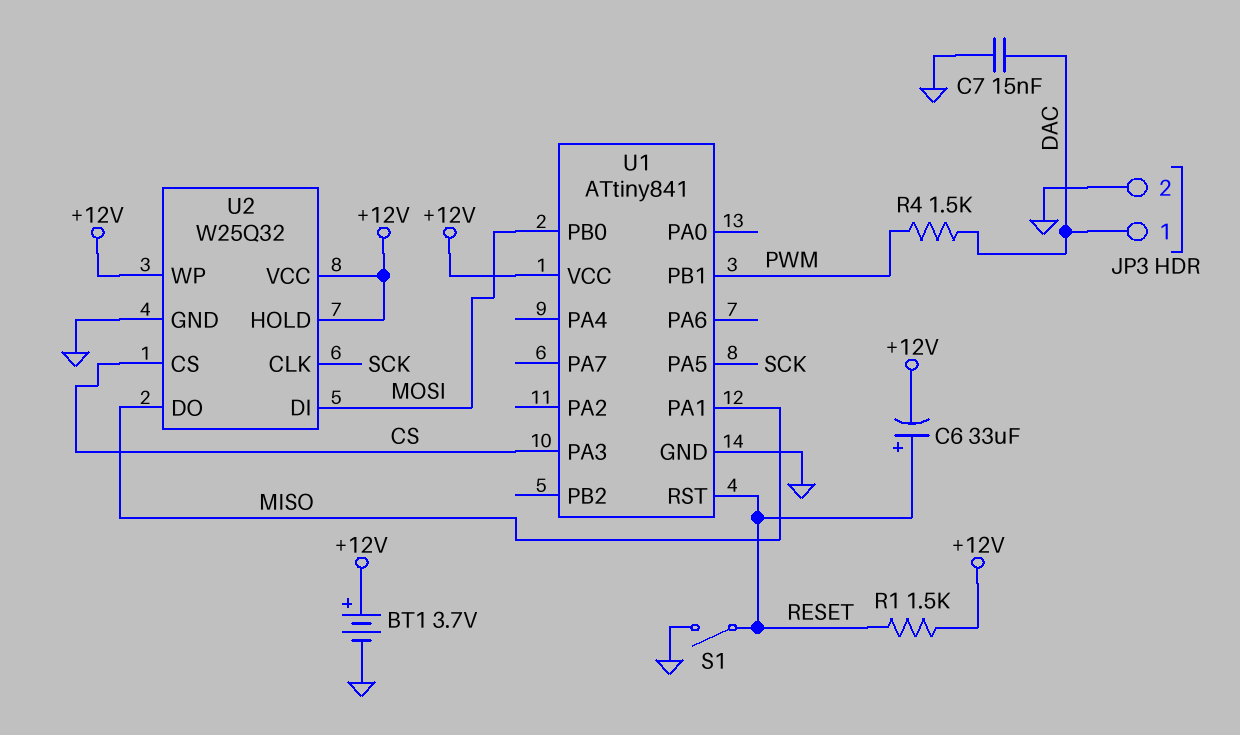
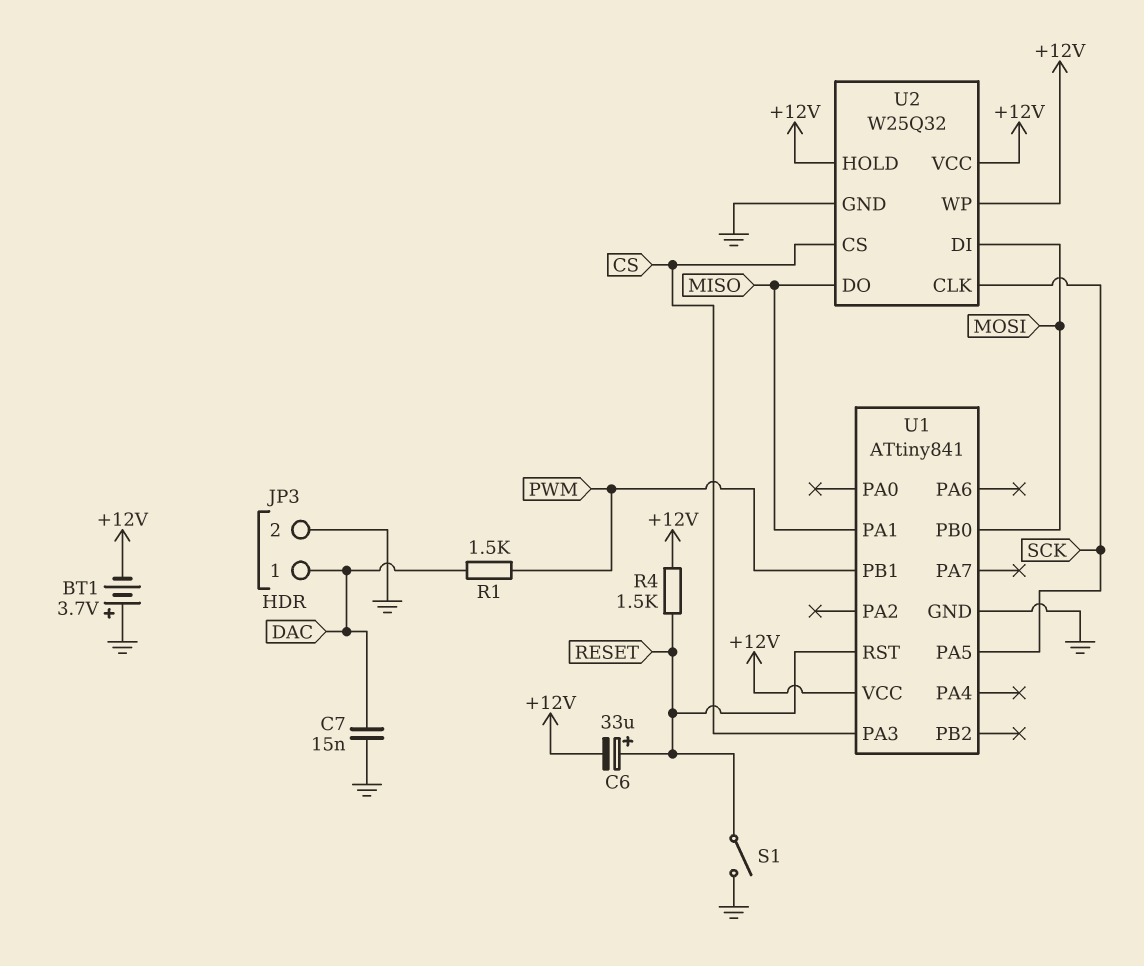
BT1: 3.7V (plus +12V, minus GND) -> 3.7V (plus GND, minus +12V)
R1: 1.5k (+12V, RESET) -> 1.5k (DAC, PWM)
R4: 1.5k (DAC, PWM) -> 1.5k (+12V, RESET)

